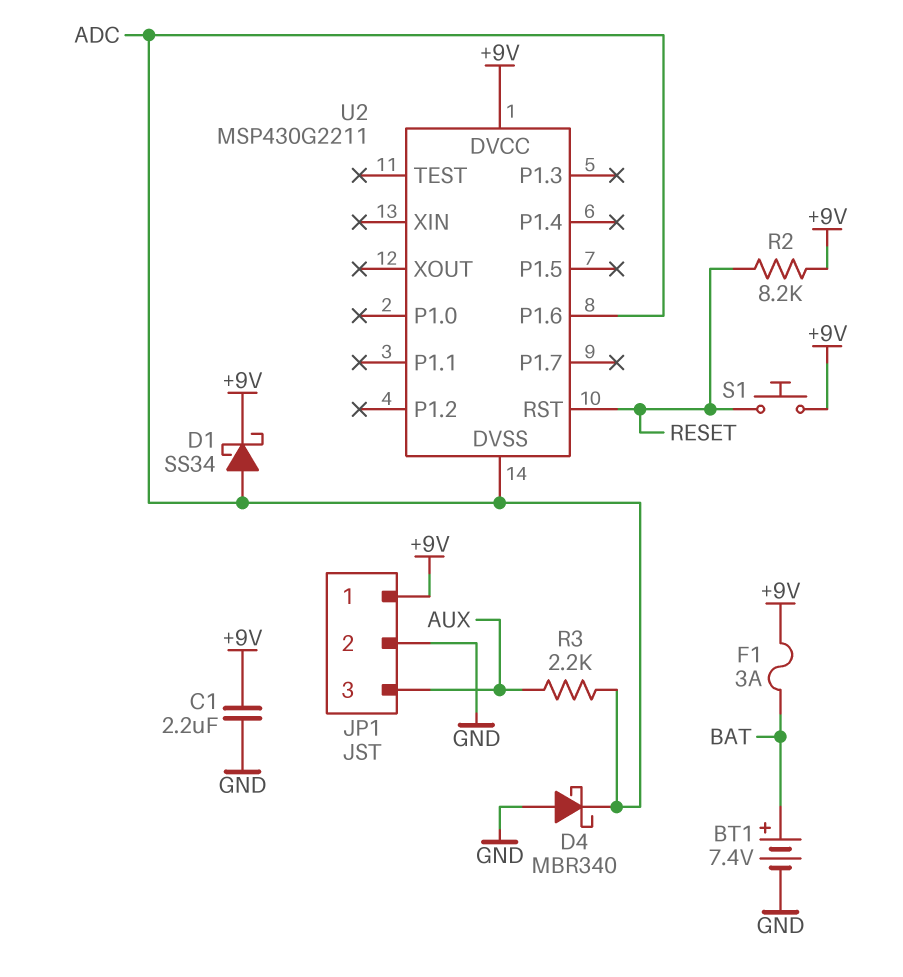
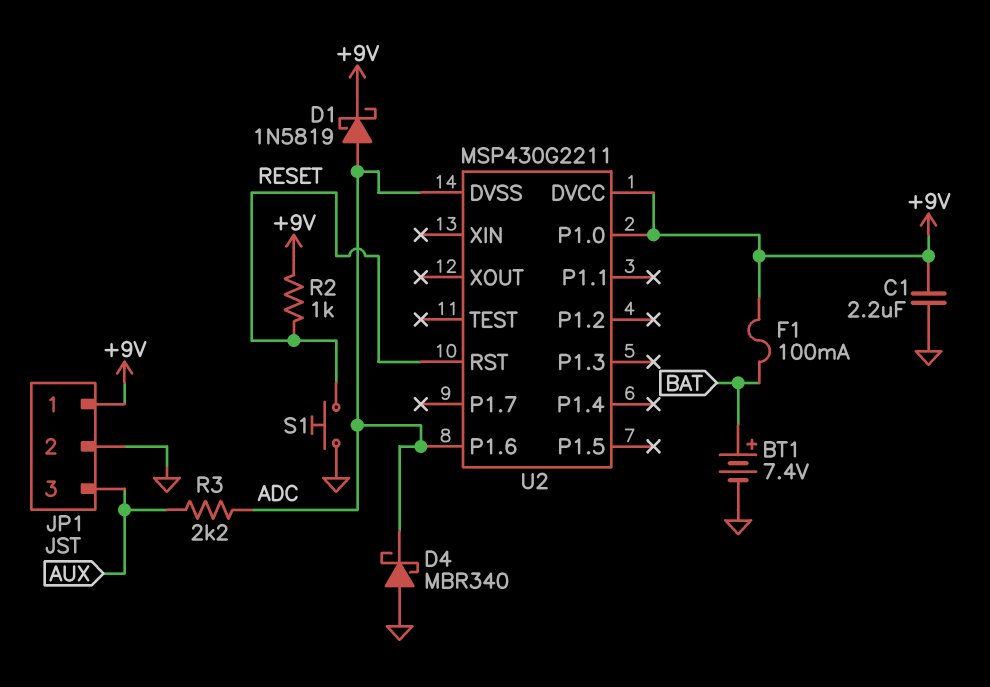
D1: schottky SS34 (A ADC, K +9V) -> schottky 1N5819 (A ADC, K +9V)
F1: 3A (+9V, BAT) -> 100mA (+9V, BAT)
R2: 8.2k (+9V, RESET) -> 1k (+9V, RESET)
S1: button (+9V, RESET) -> button (GND, RESET)
U2 pin P1.0: none -> +9V

